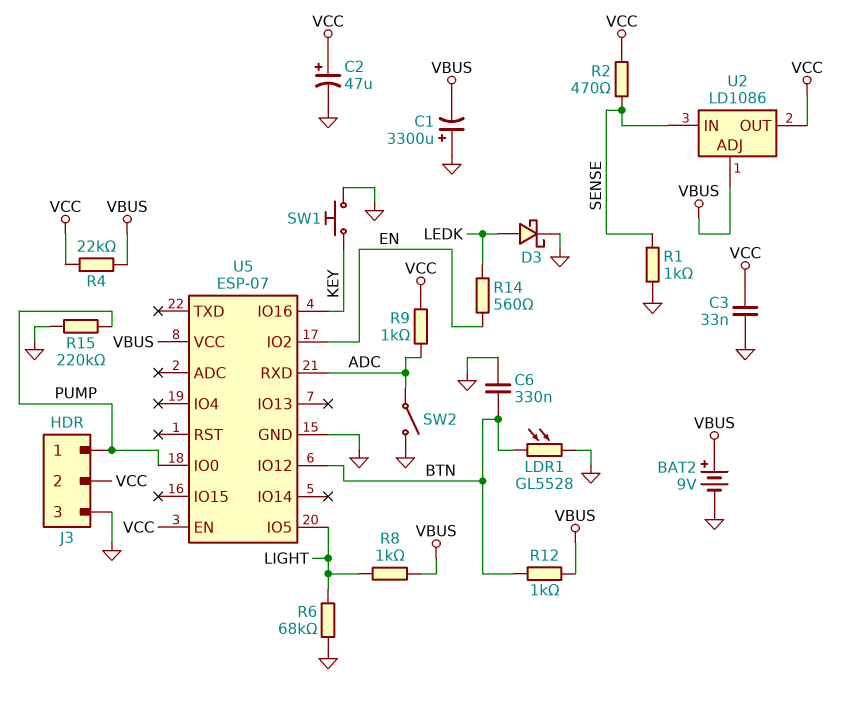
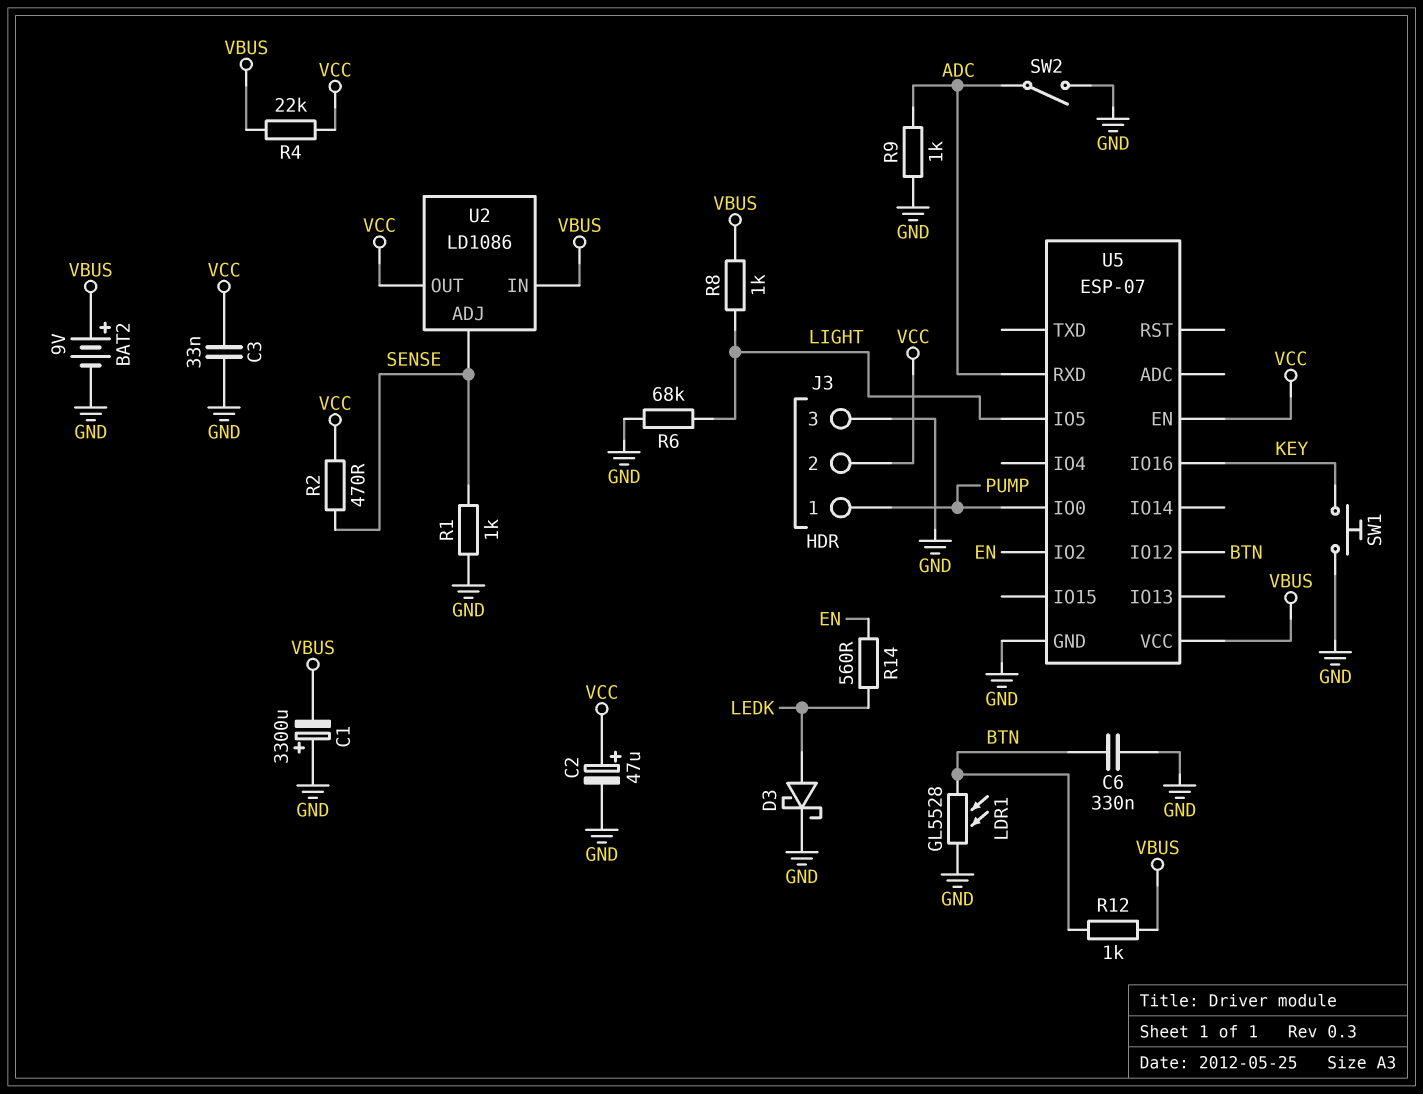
R9: 1k (ADC, VCC) -> 1k (ADC, GND)
R15: 220k (GND, PUMP) -> none
U2 pin ADJ: VBUS -> SENSE
U2 pin IN: SENSE -> VBUS

